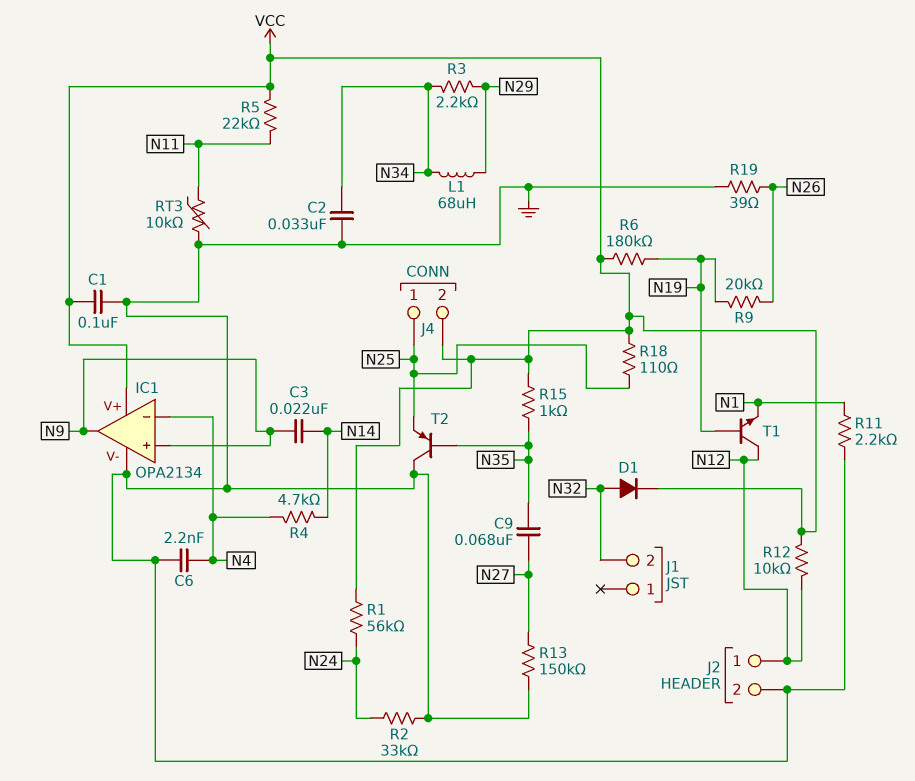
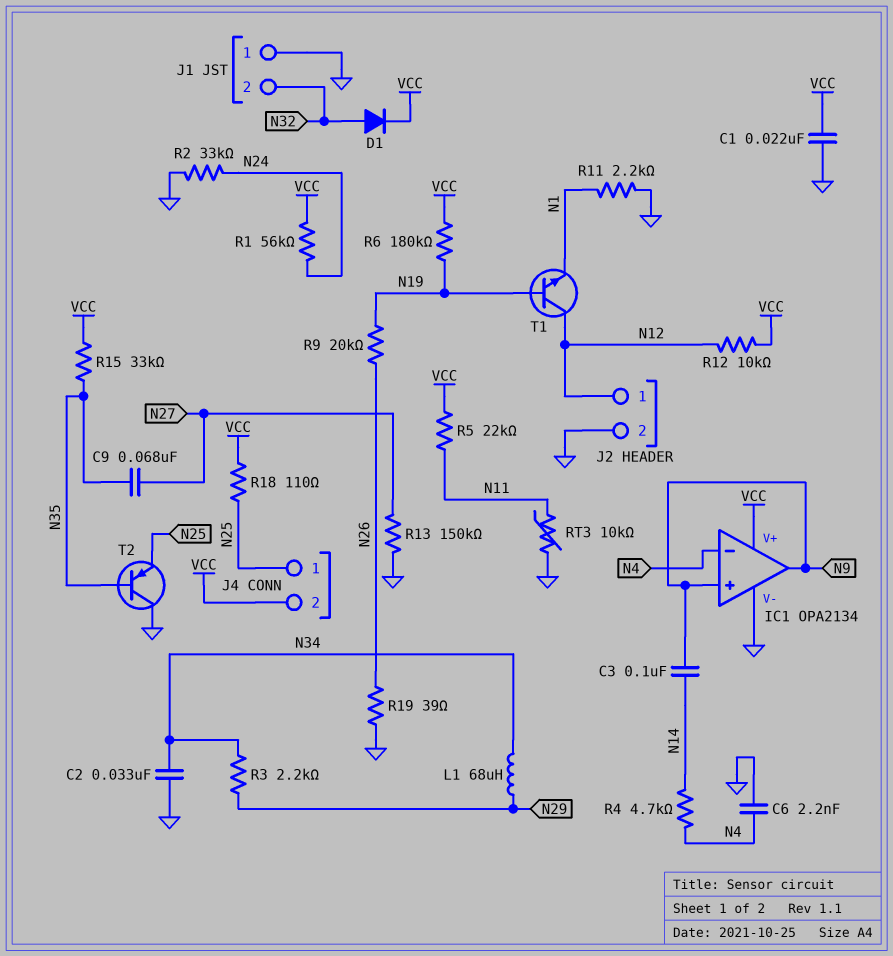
C1: 100nF (GND, VCC) -> 22nF (GND, VCC)
C3: 22nF (N9, N14) -> 100nF (N9, N14)
J1 pin 1: none -> GND
R15: 1k (N35, VCC) -> 33k (N35, VCC)

